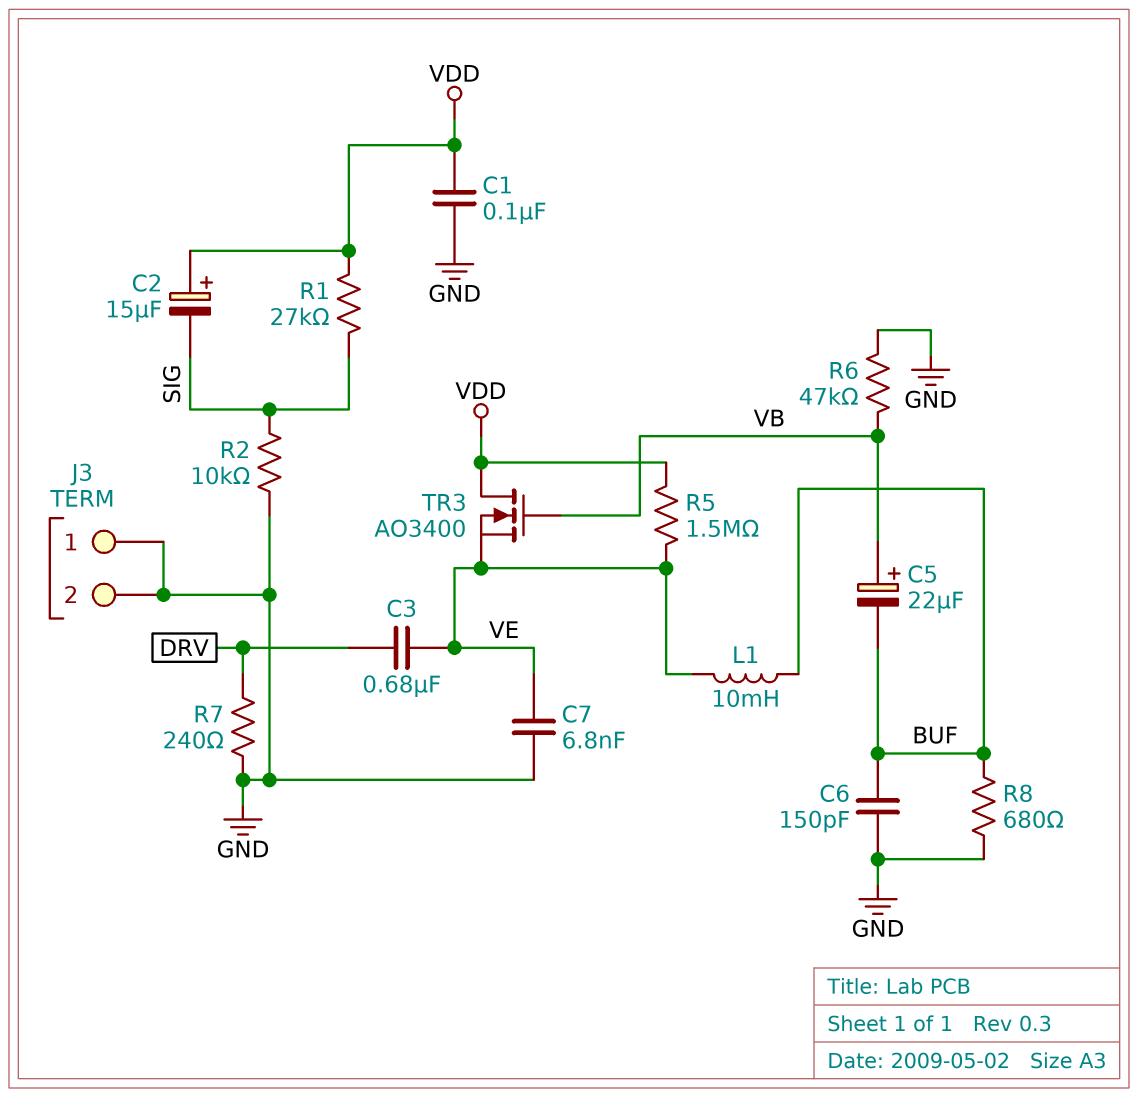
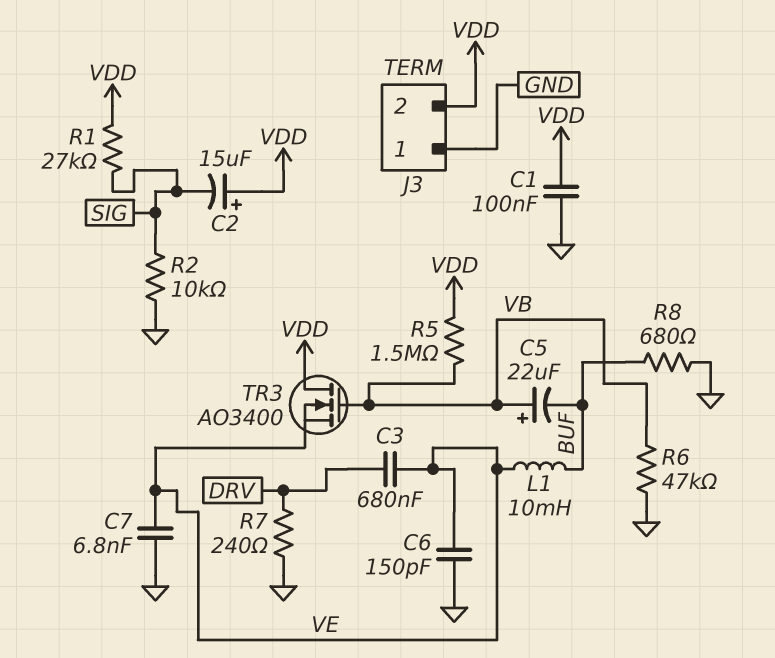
C6: 150pF (BUF, GND) -> 150pF (GND, VE)
J3 pin 2: GND -> VDD
R5: 1.5M (VDD, VE) -> 1.5M (VB, VDD)

